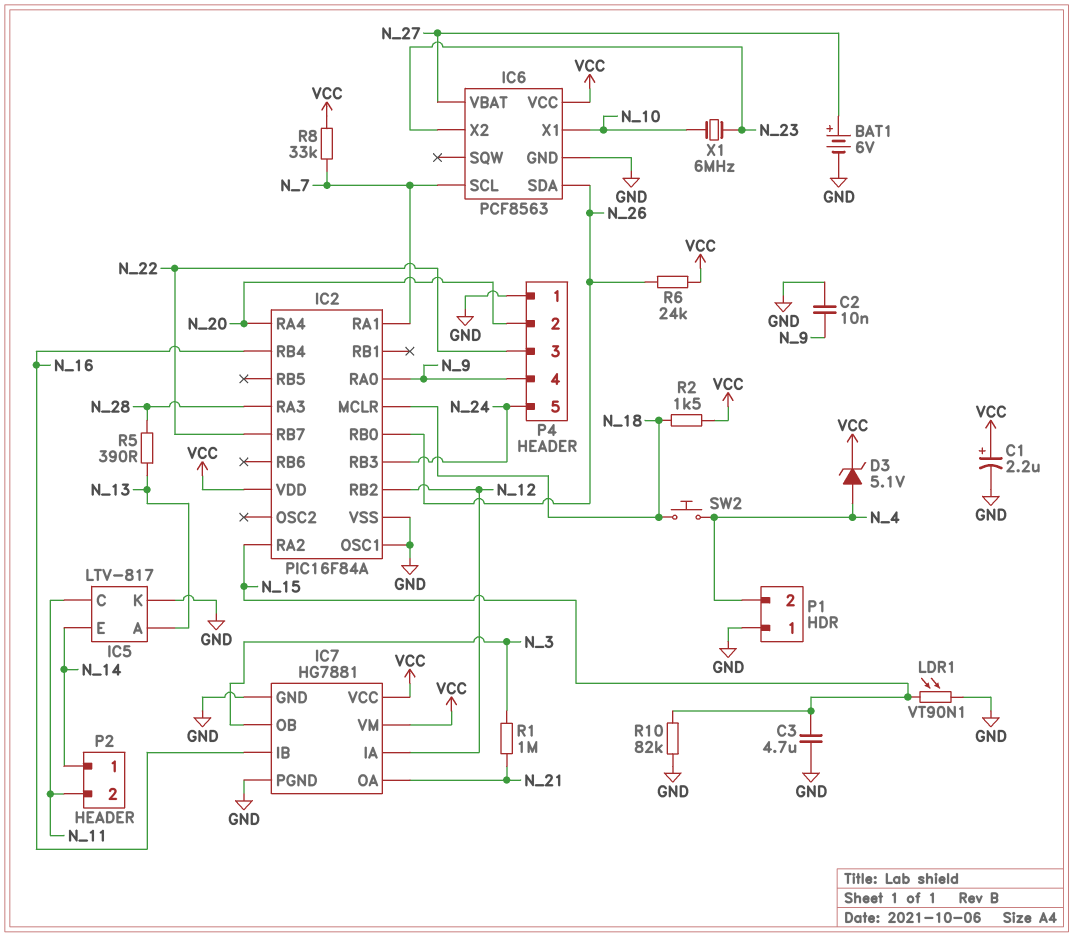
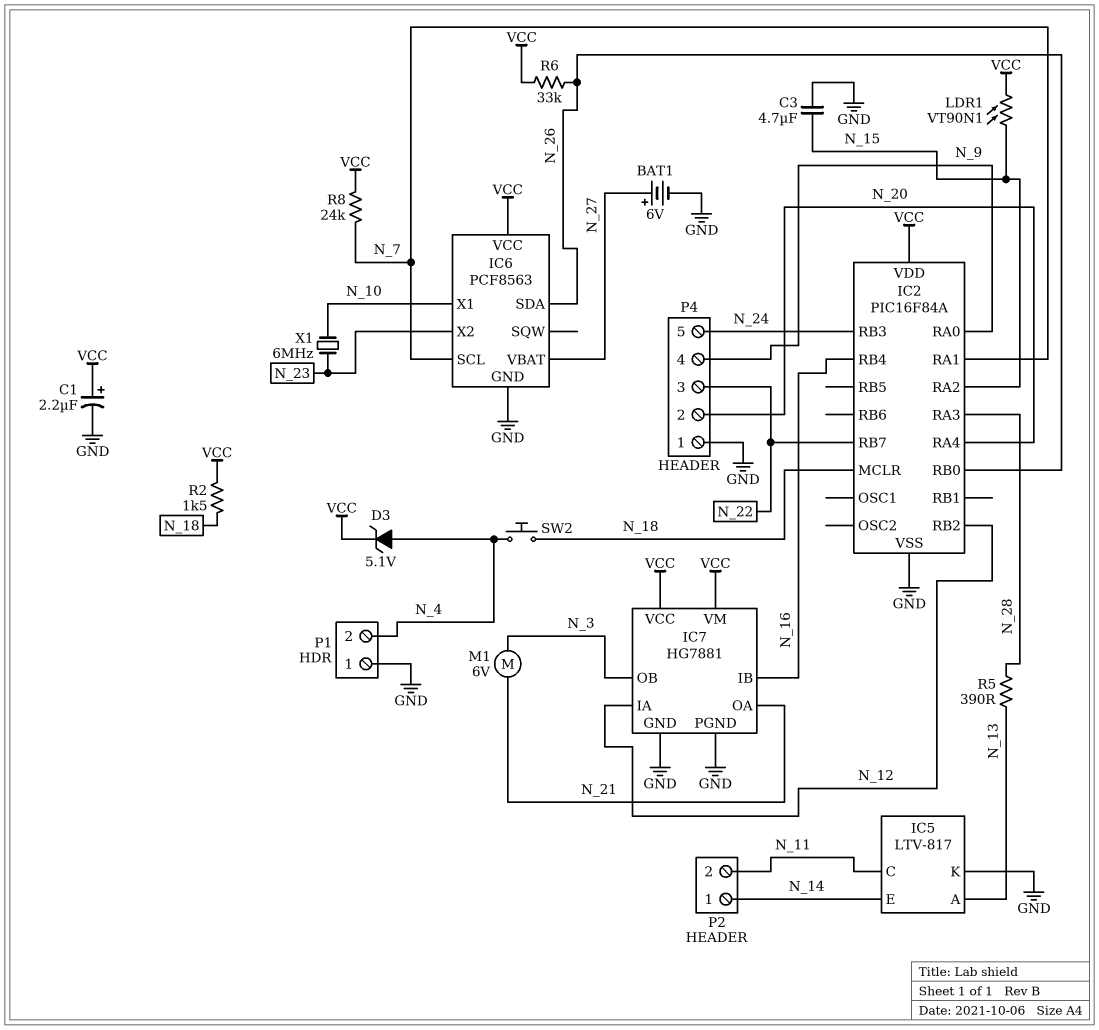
C2: 10nF (GND, N_9) -> none
IC2 pin OSC1: GND -> none
LDR1: VT90N1 (GND, N_15) -> VT90N1 (N_15, VCC)
M1: none -> motor 6V (N_3, N_21)
R1: 1M (N_3, N_21) -> none
R6: 24k (N_26, VCC) -> 33k (N_26, VCC)
R8: 33k (N_7, VCC) -> 24k (N_7, VCC)
R10: 82k (GND, N_15) -> none

